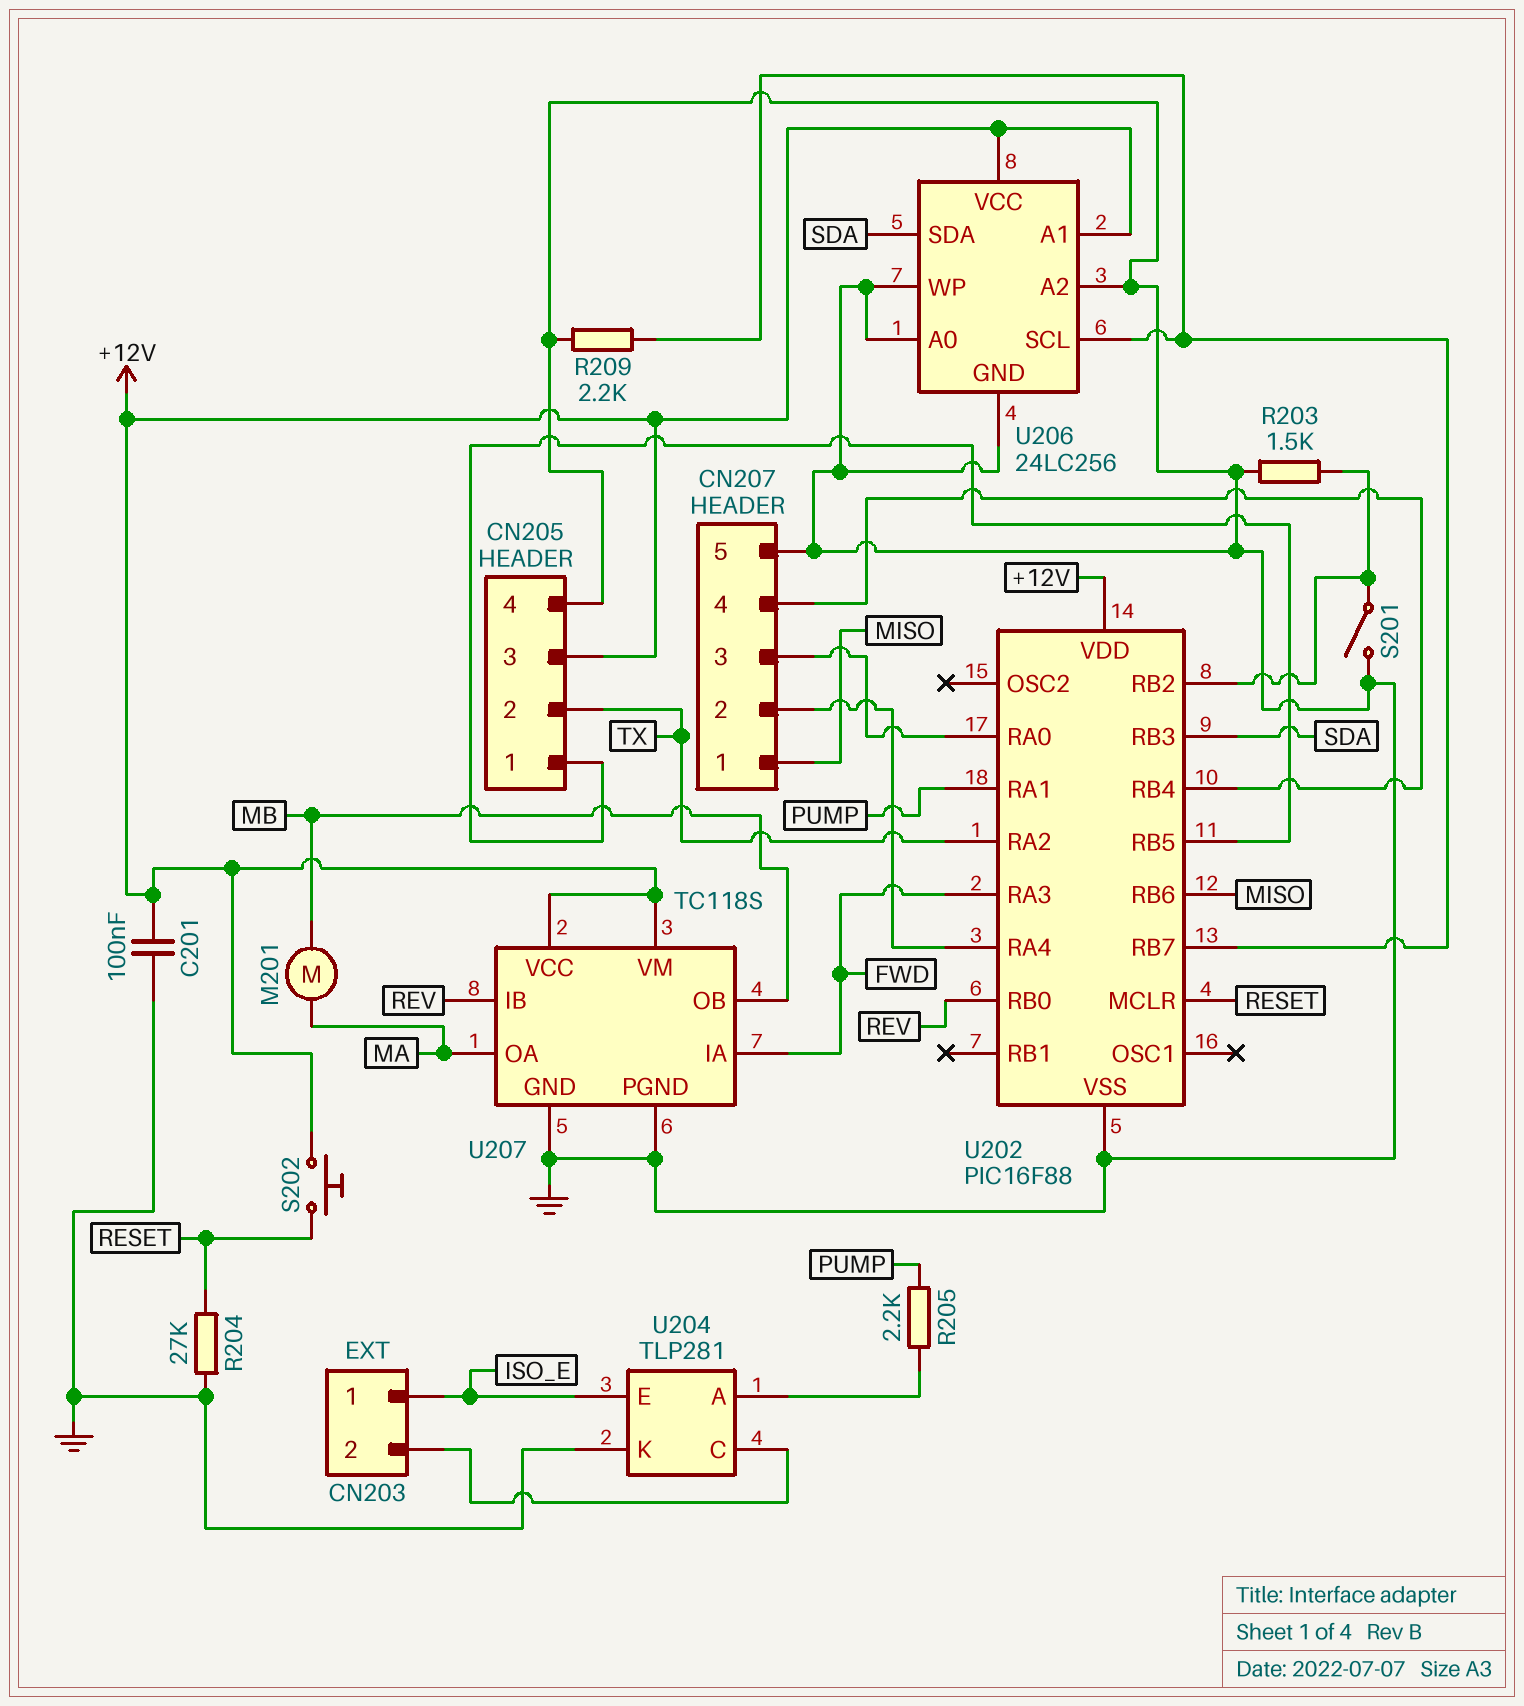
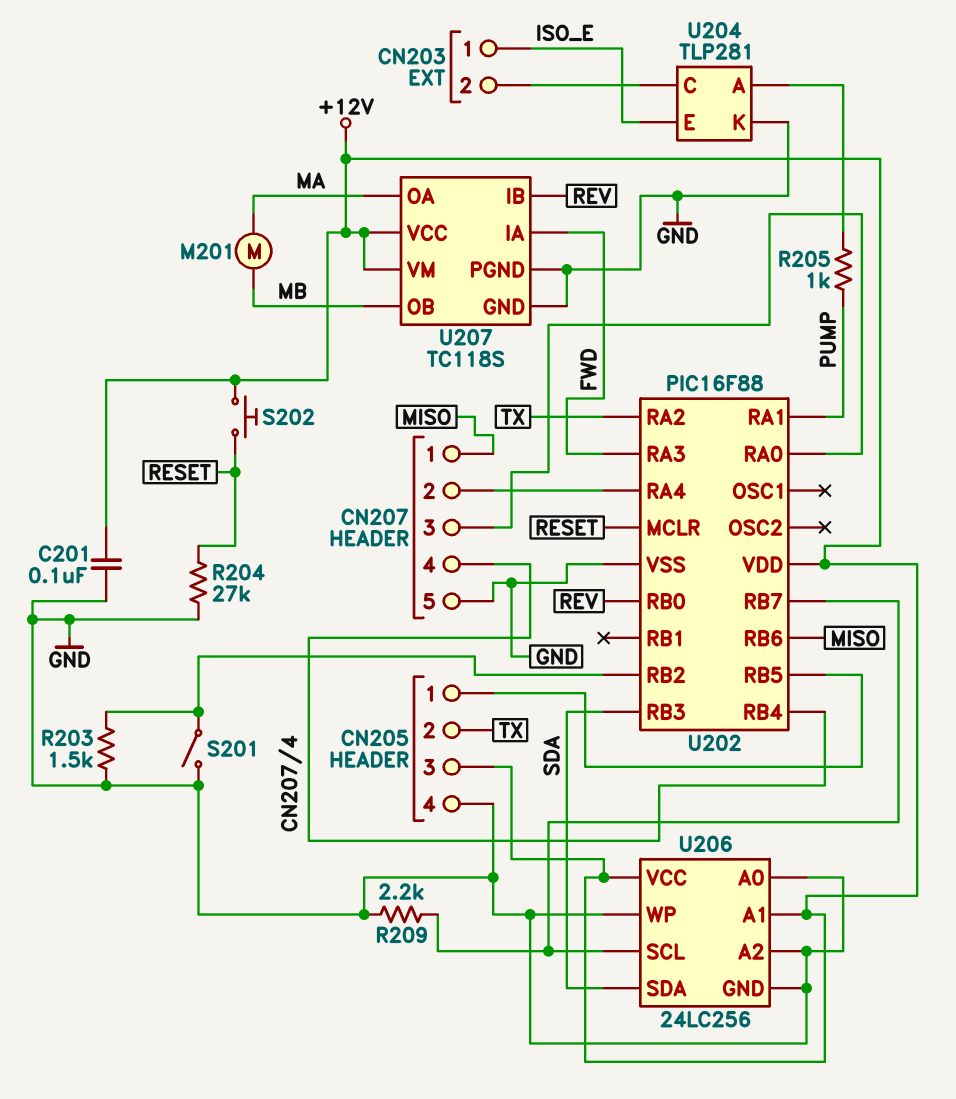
R205: 2.2k (PUMP, U204/A) -> 1k (PUMP, U204/A)

